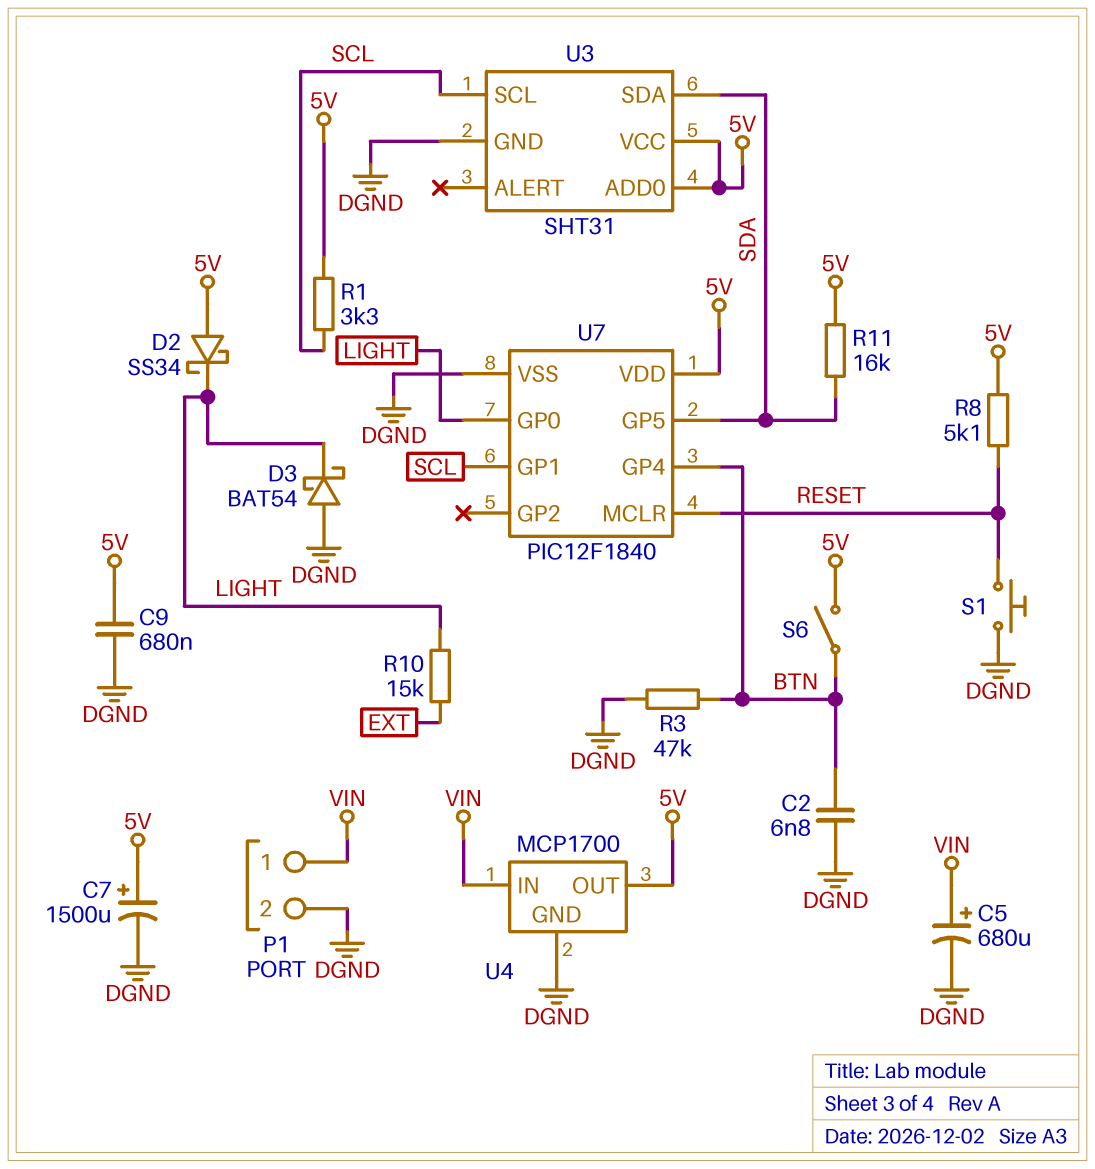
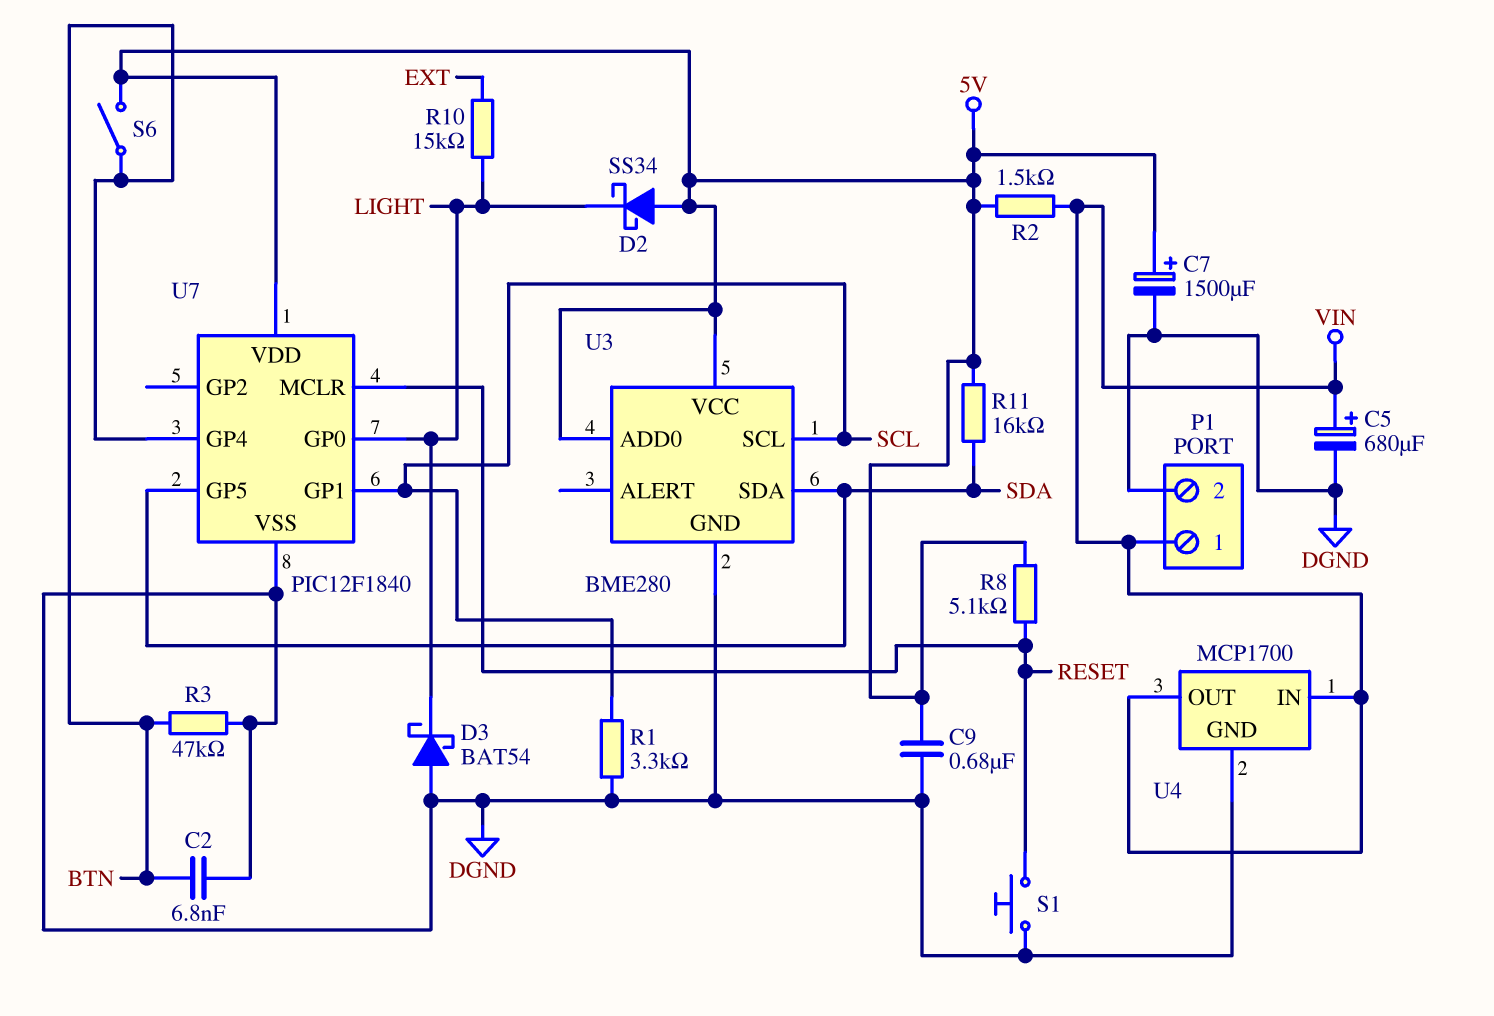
R1: 3.3k (5V, SCL) -> 3.3k (DGND, SCL)
R2: none -> 1.5k (5V, VIN)
U3: SHT31 -> BME280
U4 pin OUT: 5V -> VIN

